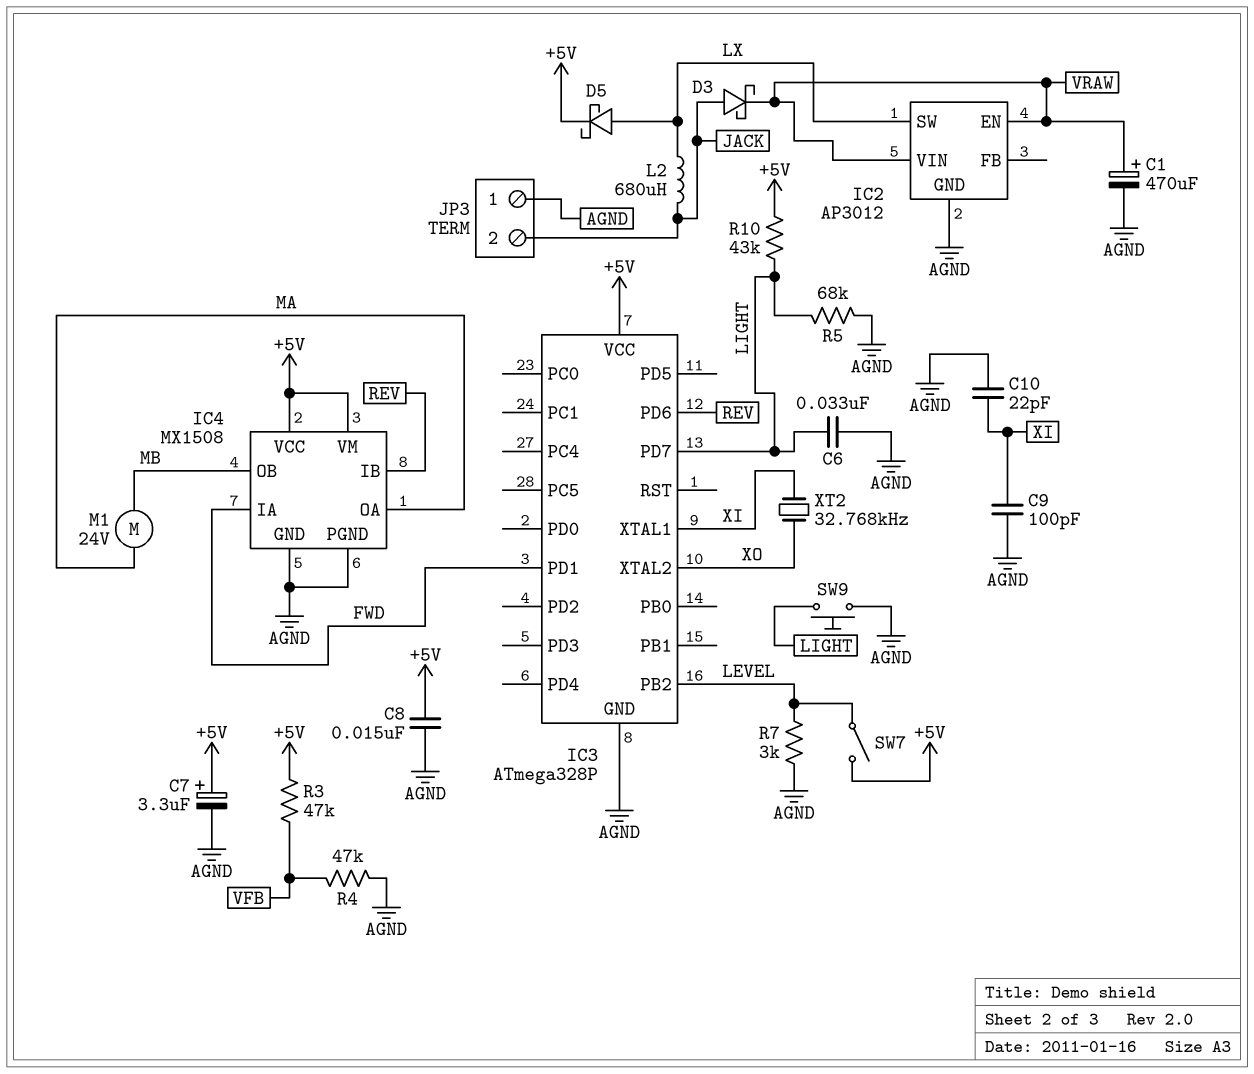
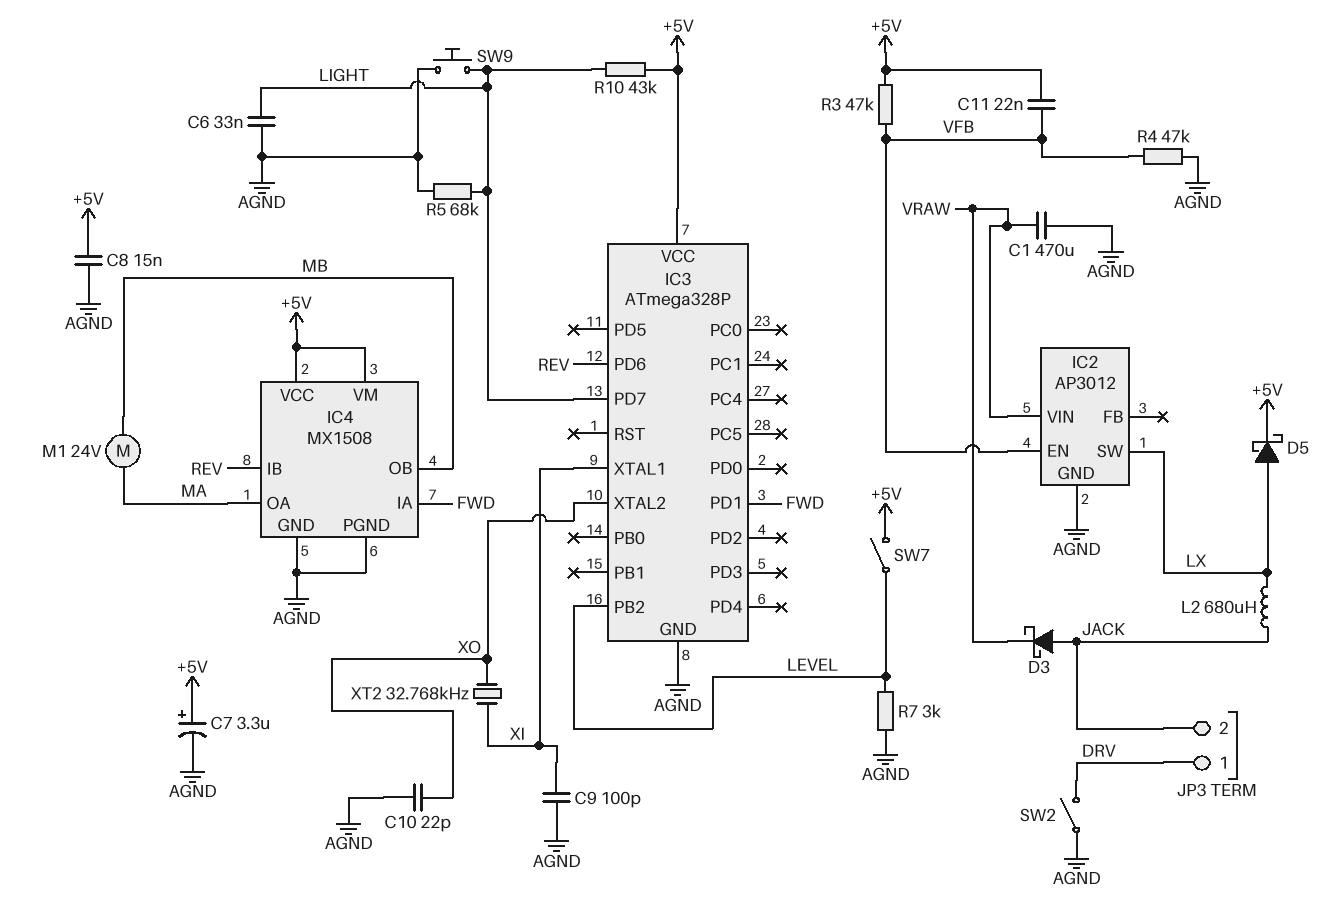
C1: 470uF (plus VRAW, minus AGND) -> 470uF (AGND, VRAW)
C10: 22pF (AGND, XI) -> 22pF (AGND, XO)
C11: none -> 22nF (+5V, VFB)
IC2 pin EN: VRAW -> VFB
JP3 pin 1: AGND -> DRV
SW2: none -> switch (AGND, DRV)

